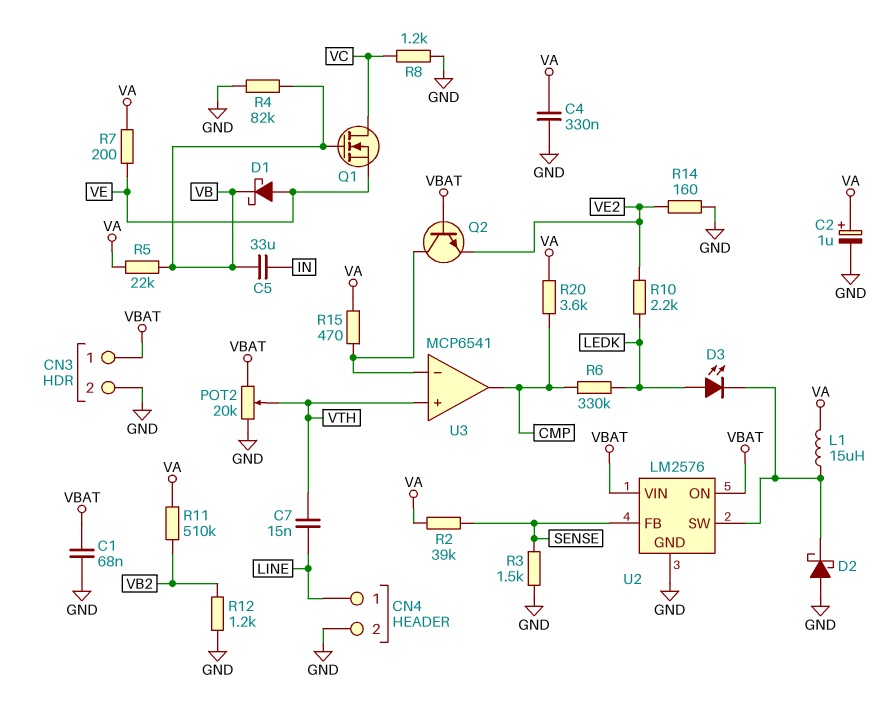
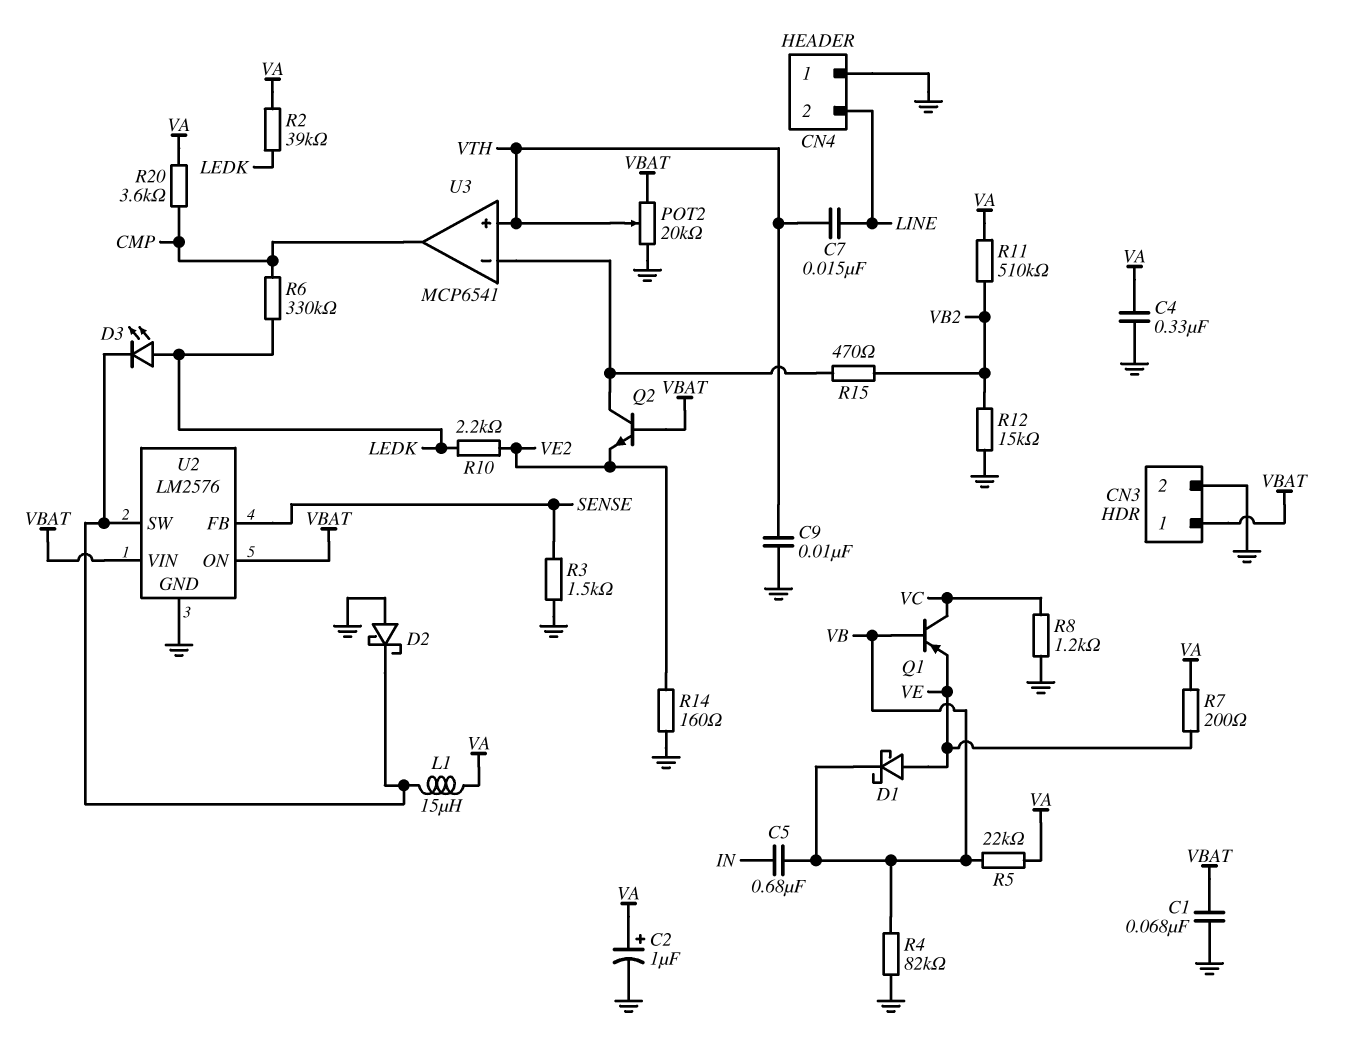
C5: 33uF (IN, VB) -> 680nF (IN, VB)
C9: none -> 10nF (GND, VTH)
CN4 pin 1: LINE -> GND
CN4 pin 2: GND -> LINE
Q1: NMOS (G VB, D VC, S VE) -> PNP (B VB, C VC, E VE)
R2: 39k (SENSE, VA) -> 39k (LEDK, VA)
R12: 1.2k (GND, VB2) -> 15k (GND, VB2)
R15: 470 (U3/in-, VA) -> 470 (U3/in-, VB2)

